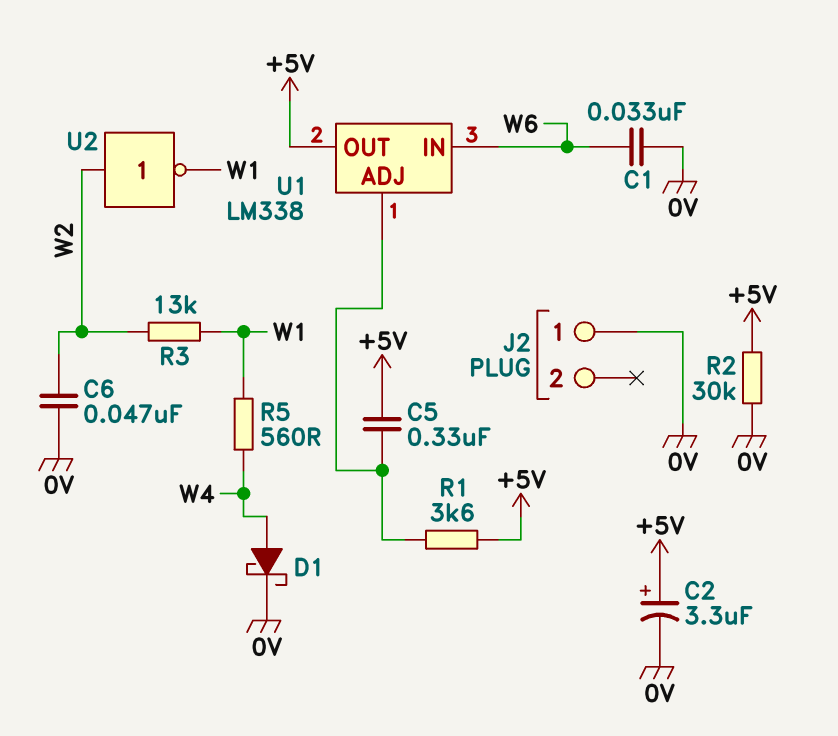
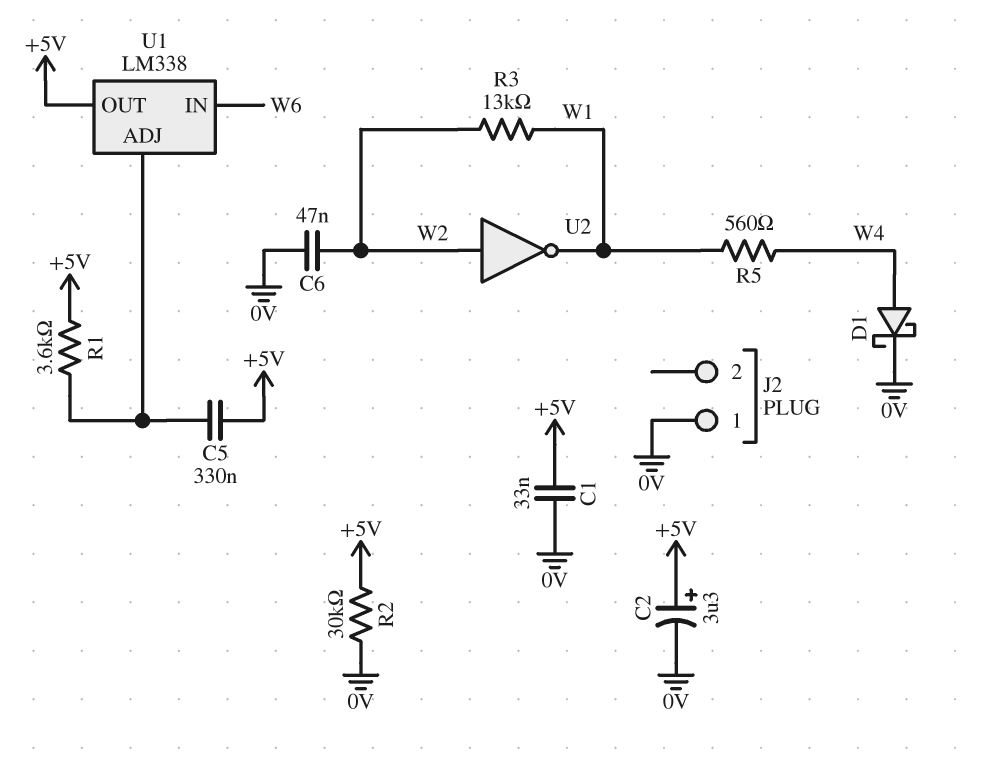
C1: 33nF (0V, W6) -> 33nF (+5V, 0V)

